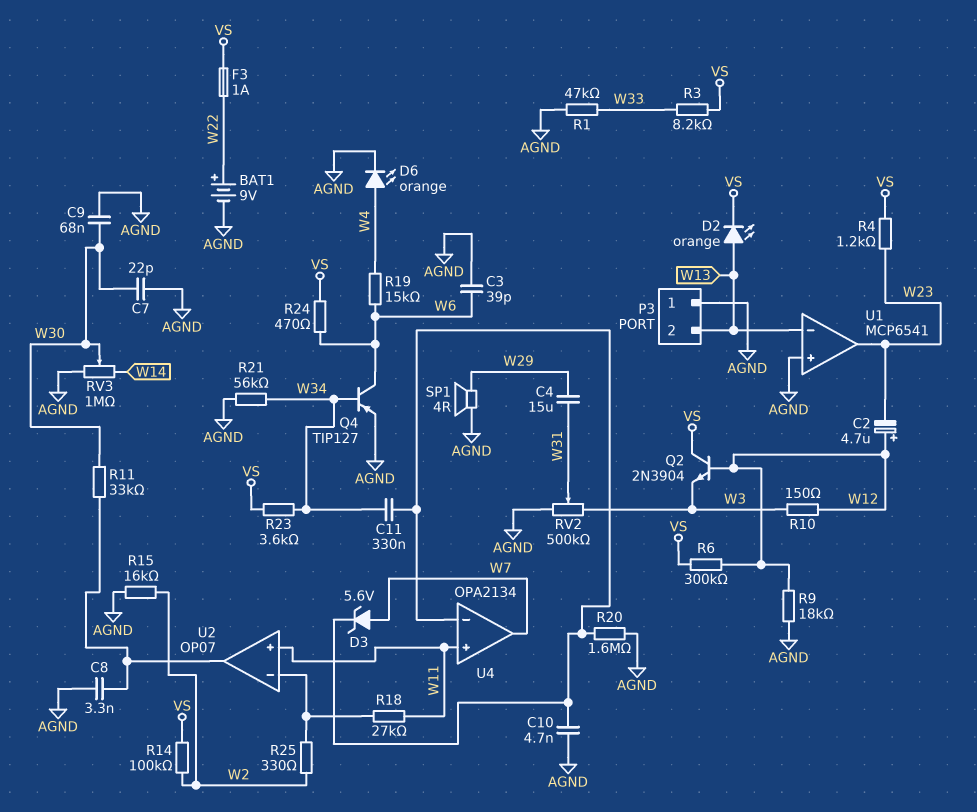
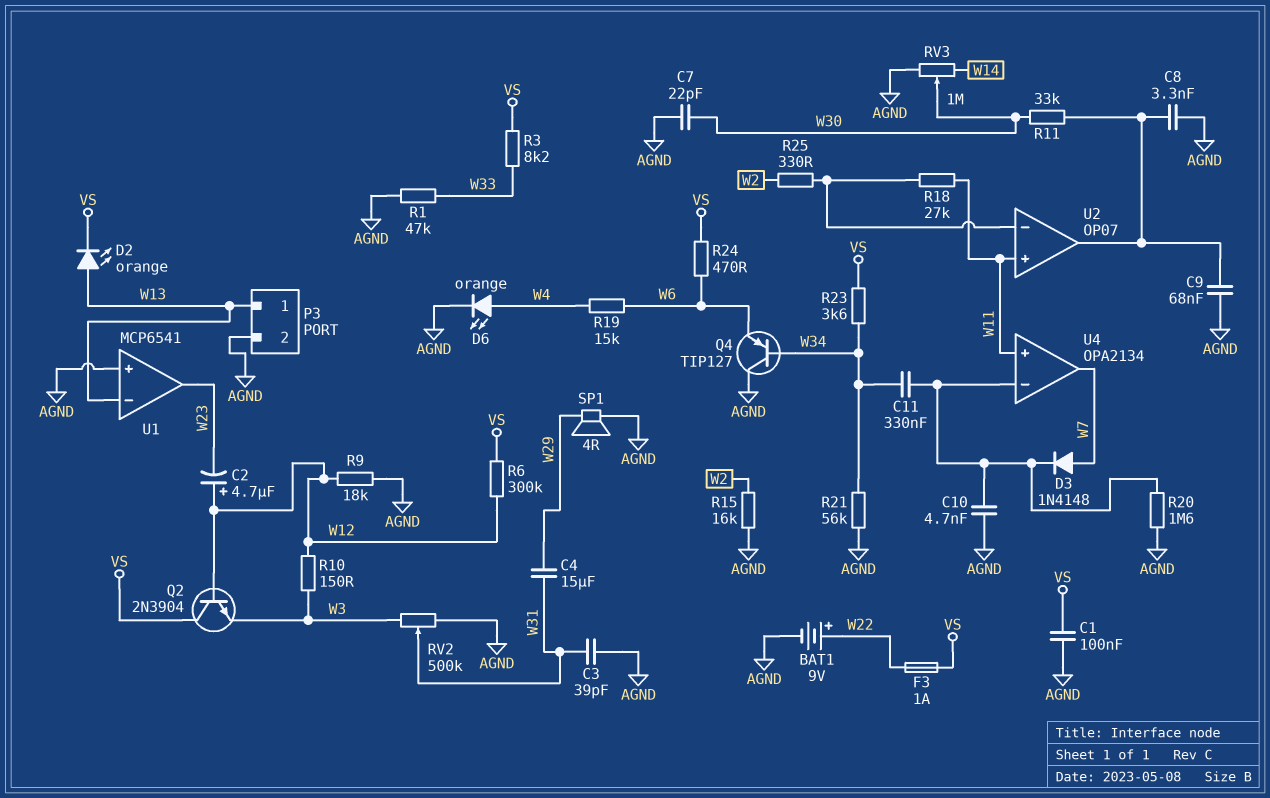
C1: none -> 100nF (AGND, VS)
C3: 39pF (AGND, W6) -> 39pF (AGND, W31)
C9: 68nF (AGND, W30) -> 68nF (AGND, U2/out)
D3: zener 5.6V (A W7, K U4/in-) -> diode 1N4148 (A W7, K U4/in-)
P3 pin 1: AGND -> W13
P3 pin 2: W13 -> AGND
Q4: PNP TIP127 (B W34, C W6, E AGND) -> PNP TIP127 (B W34, C AGND, E W6)
R4: 1.2k (VS, W23) -> none
R14: 100k (VS, W2) -> none

